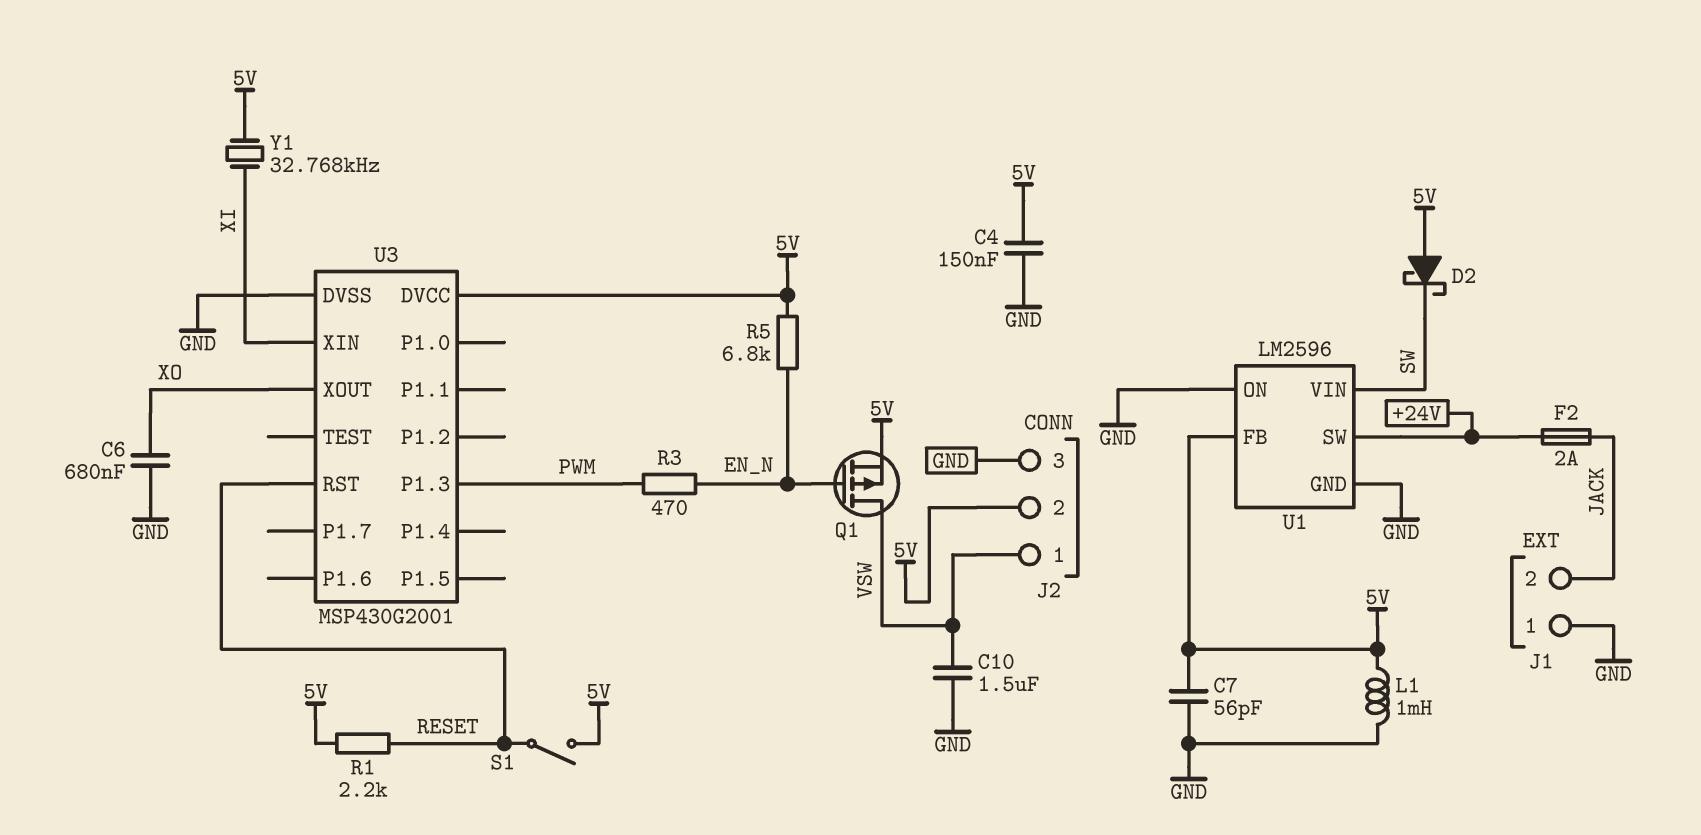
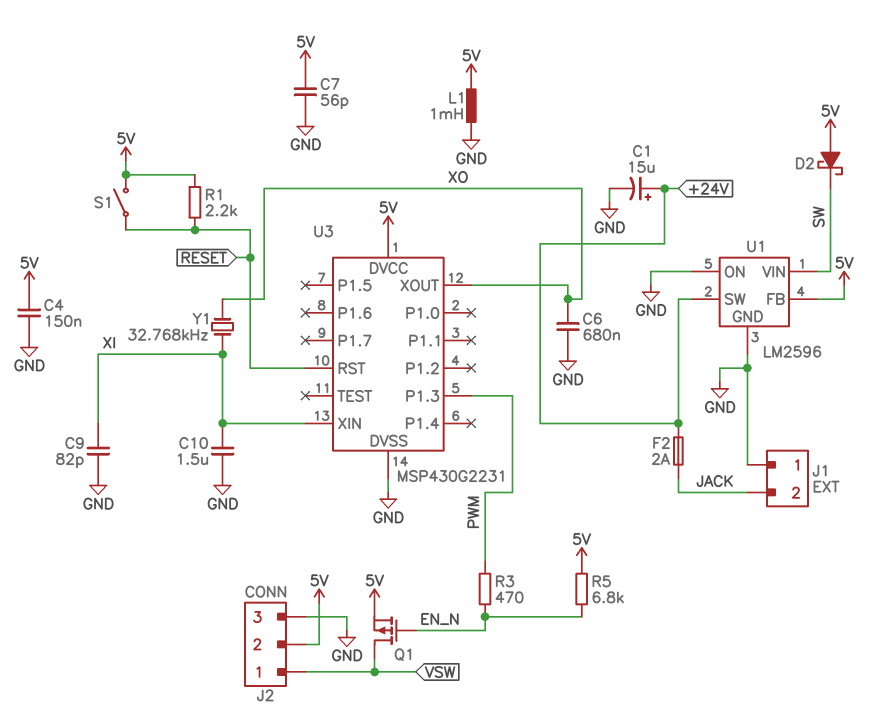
C1: none -> 15uF (plus +24V, minus GND)
C9: none -> 82pF (GND, XI)
C10: 1.5uF (GND, VSW) -> 1.5uF (GND, XI)
U3: MSP430G2001 -> MSP430G2231
Y1: 32.768kHz (5V, XI) -> 32.768kHz (XI, XO)

